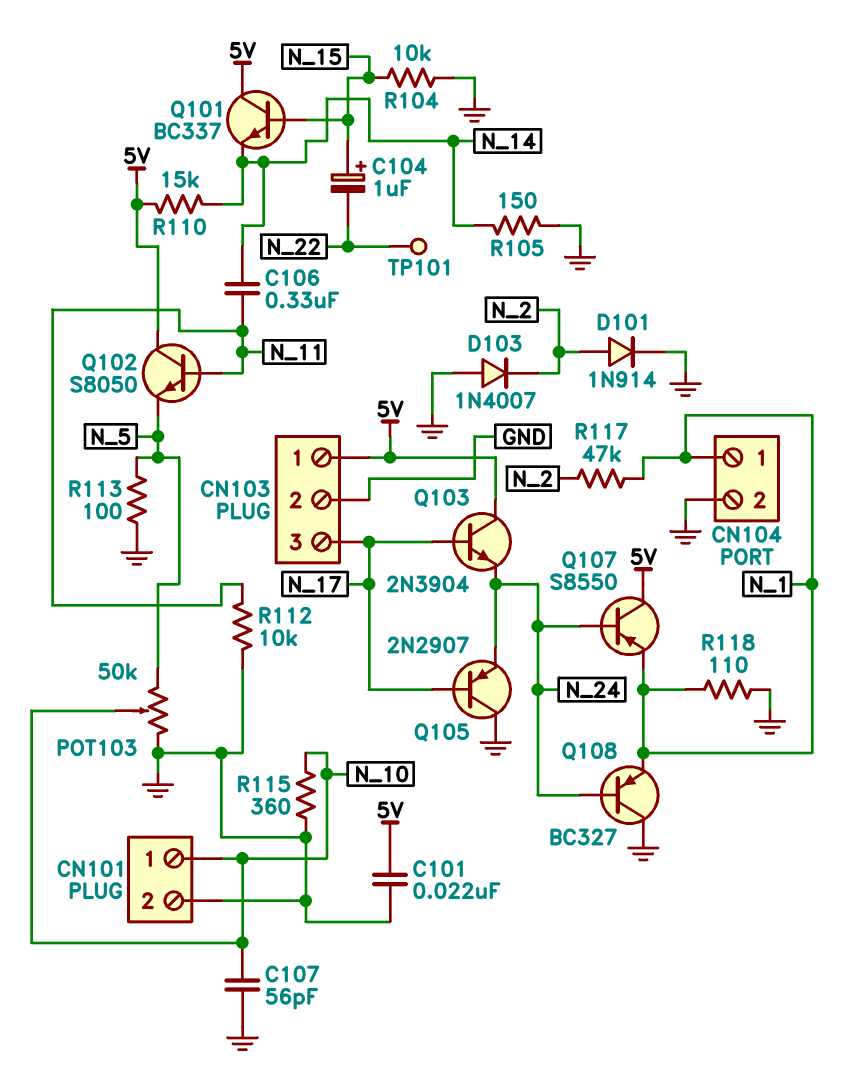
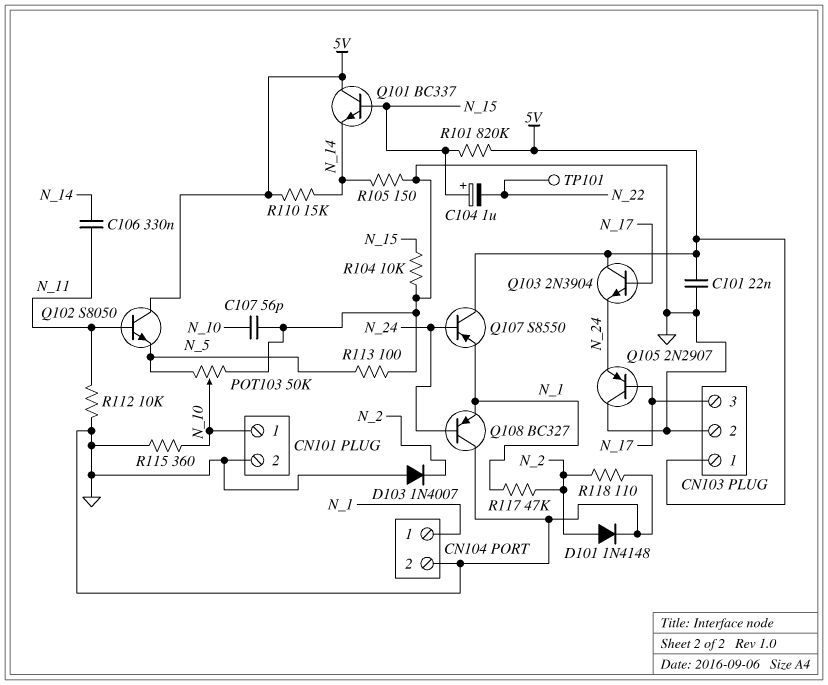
D101: diode 1N914 (A N_2, K GND) -> diode 1N4148 (A N_2, K GND)
R101: none -> 820k (5V, N_15)
R118: 110 (GND, N_1) -> 110 (GND, N_2)

